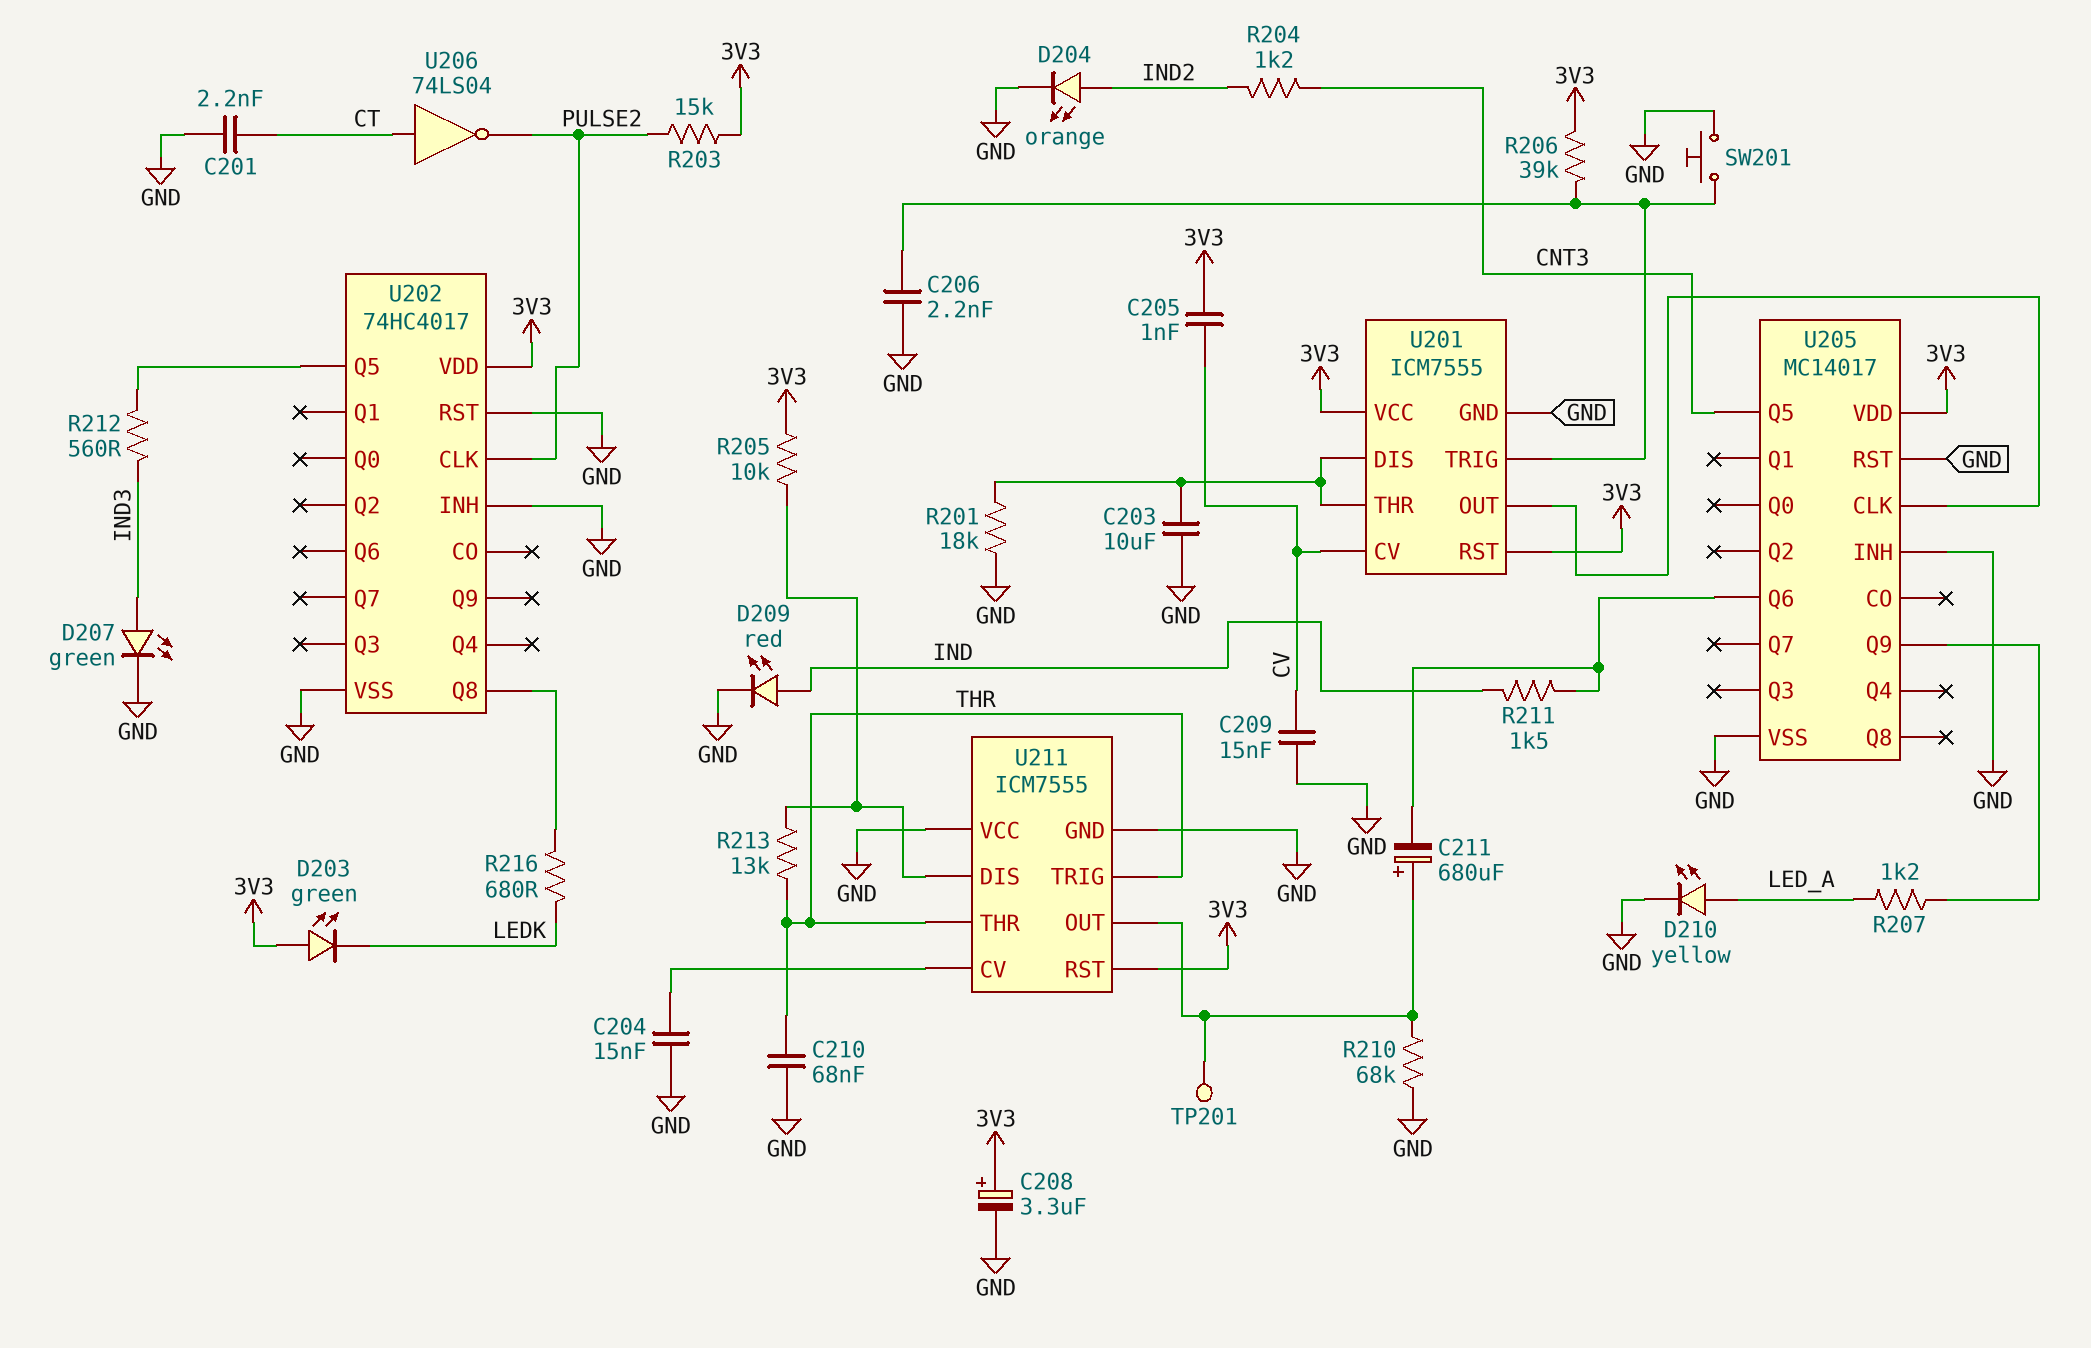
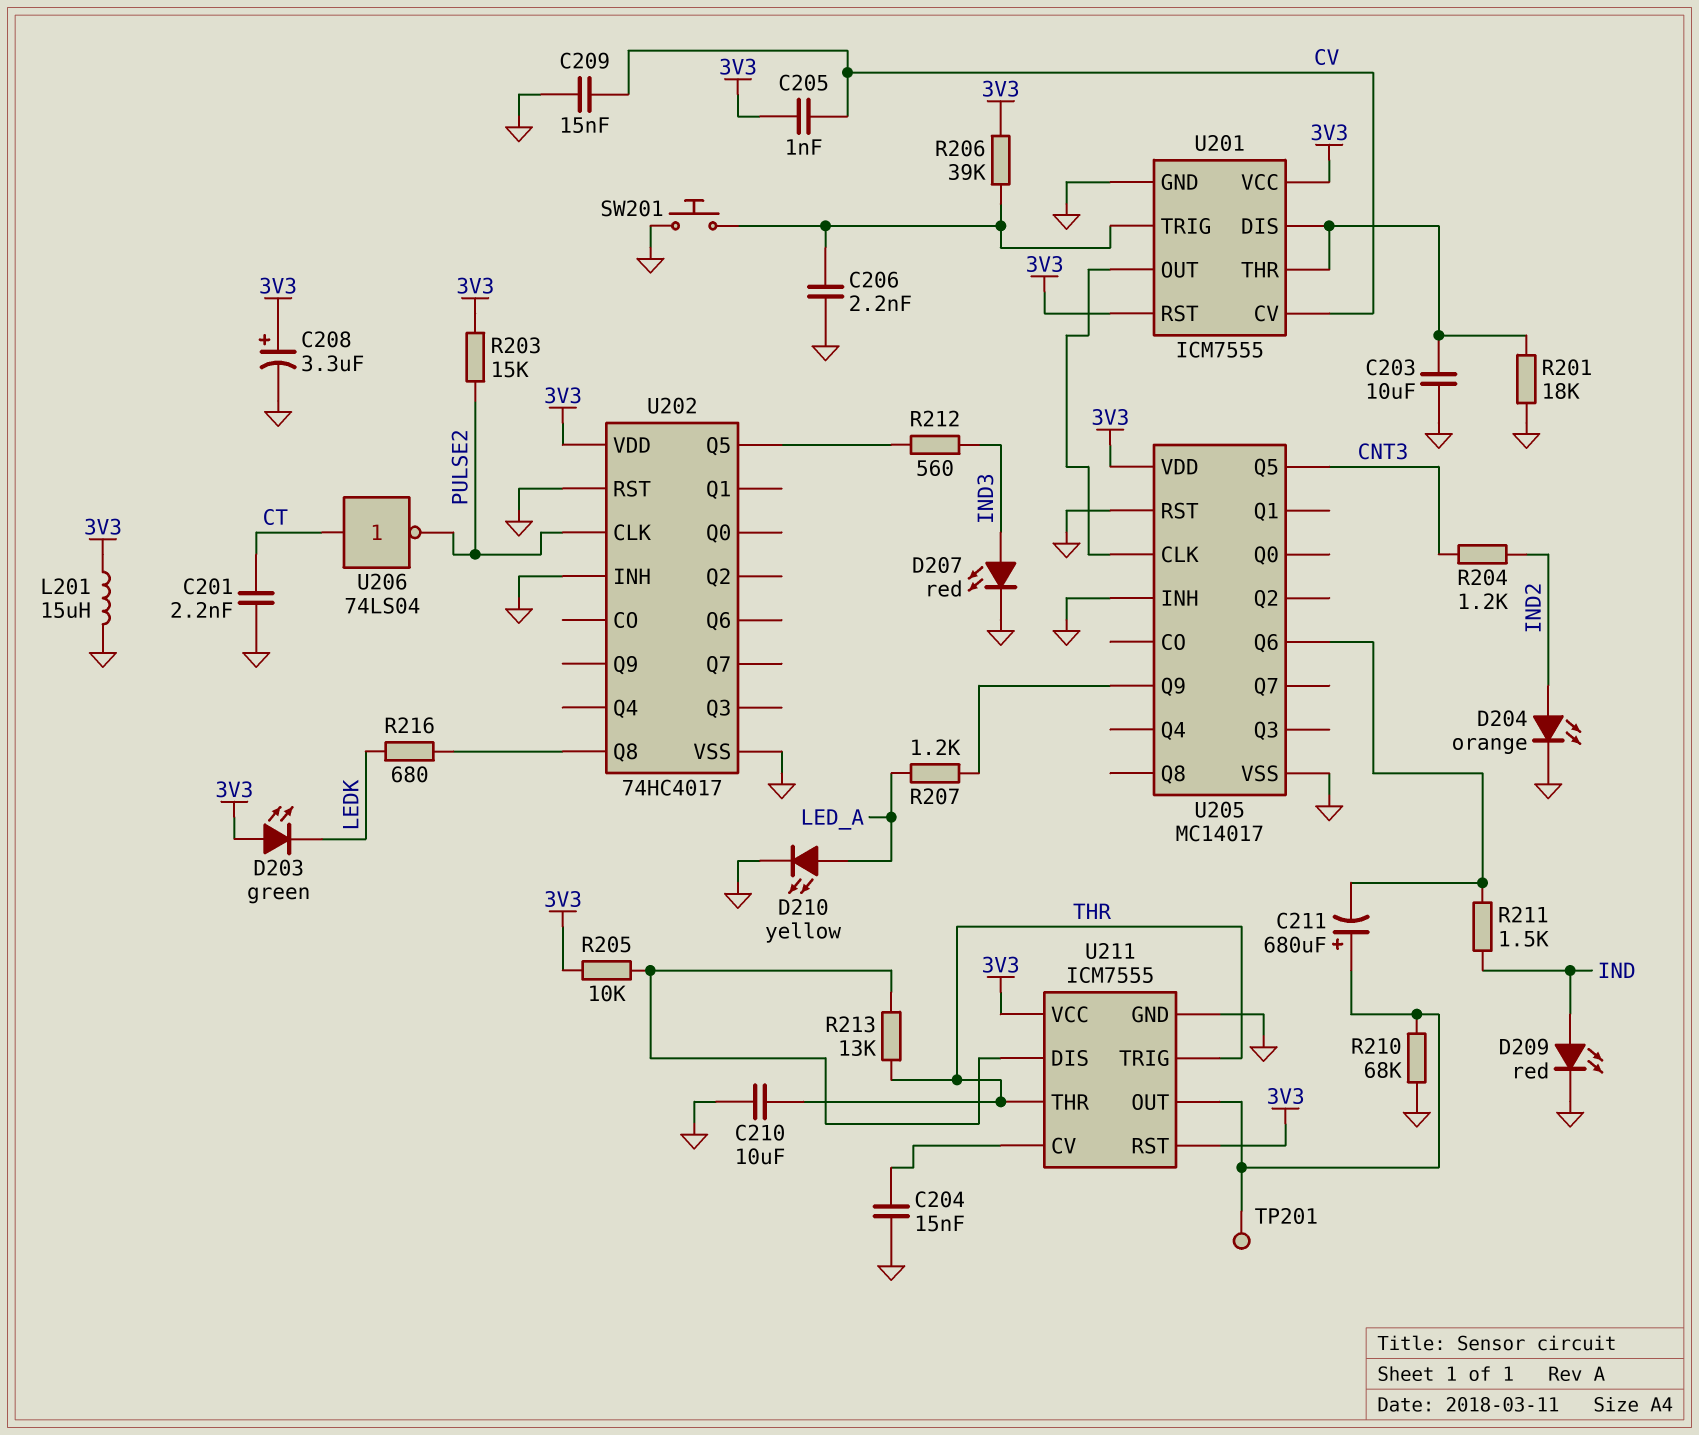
C210: 68nF (GND, THR) -> 10uF (GND, THR)
D207: LED green (A IND3, K GND) -> LED red (A IND3, K GND)
L201: none -> 15uH (3V3, GND)
U211 pin VCC: GND -> 3V3

